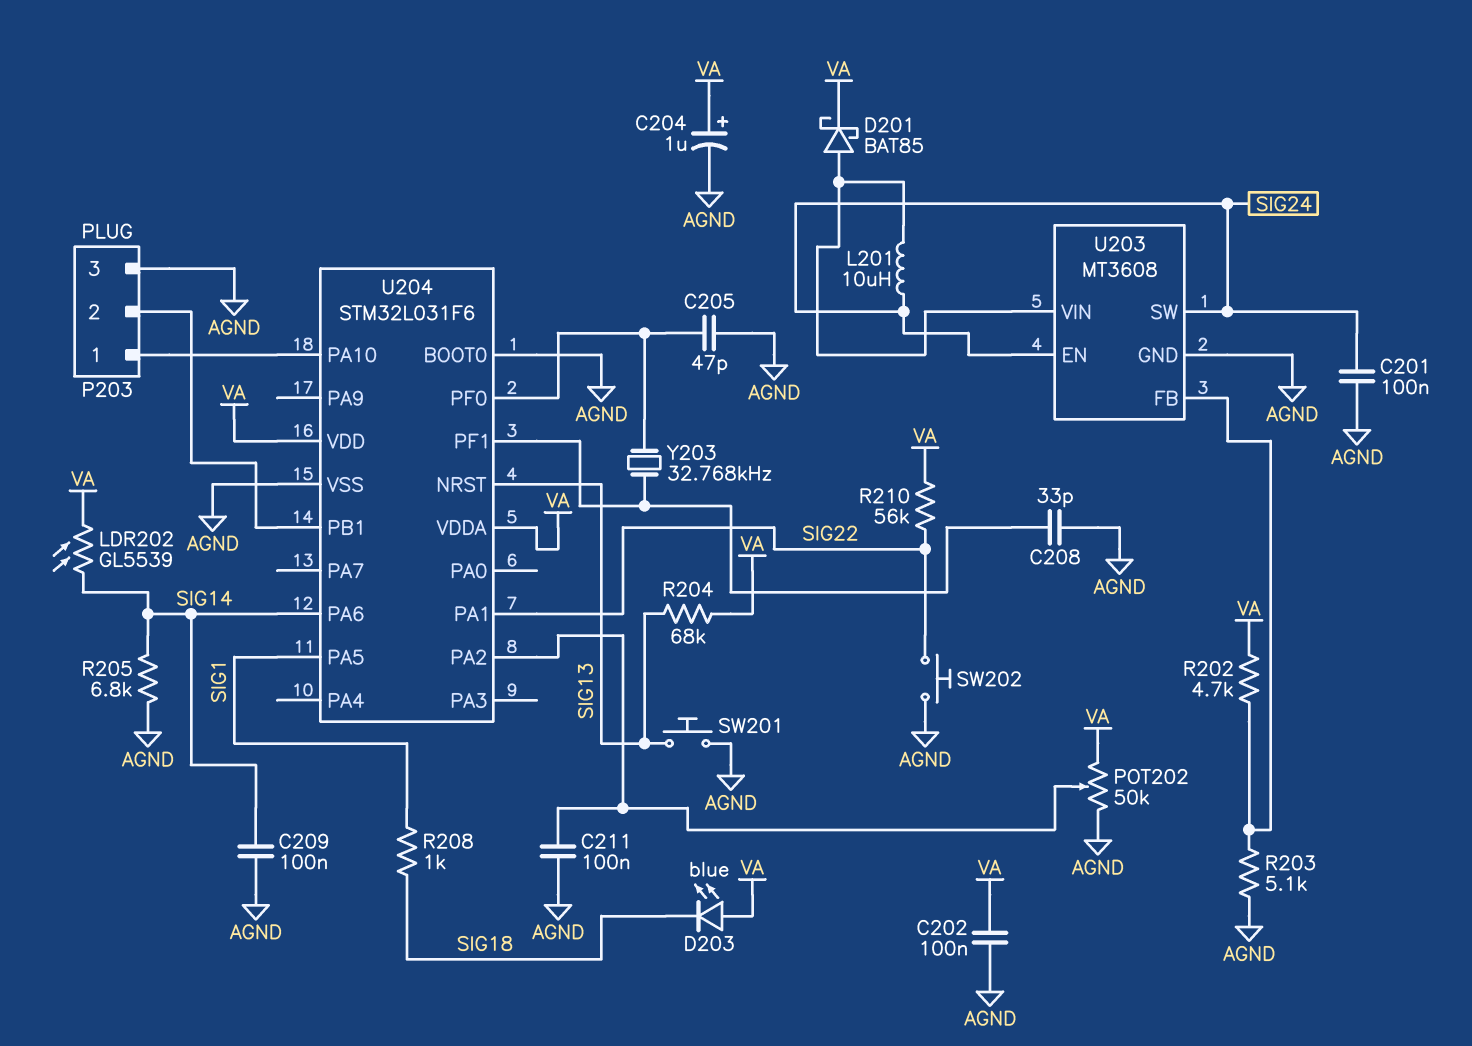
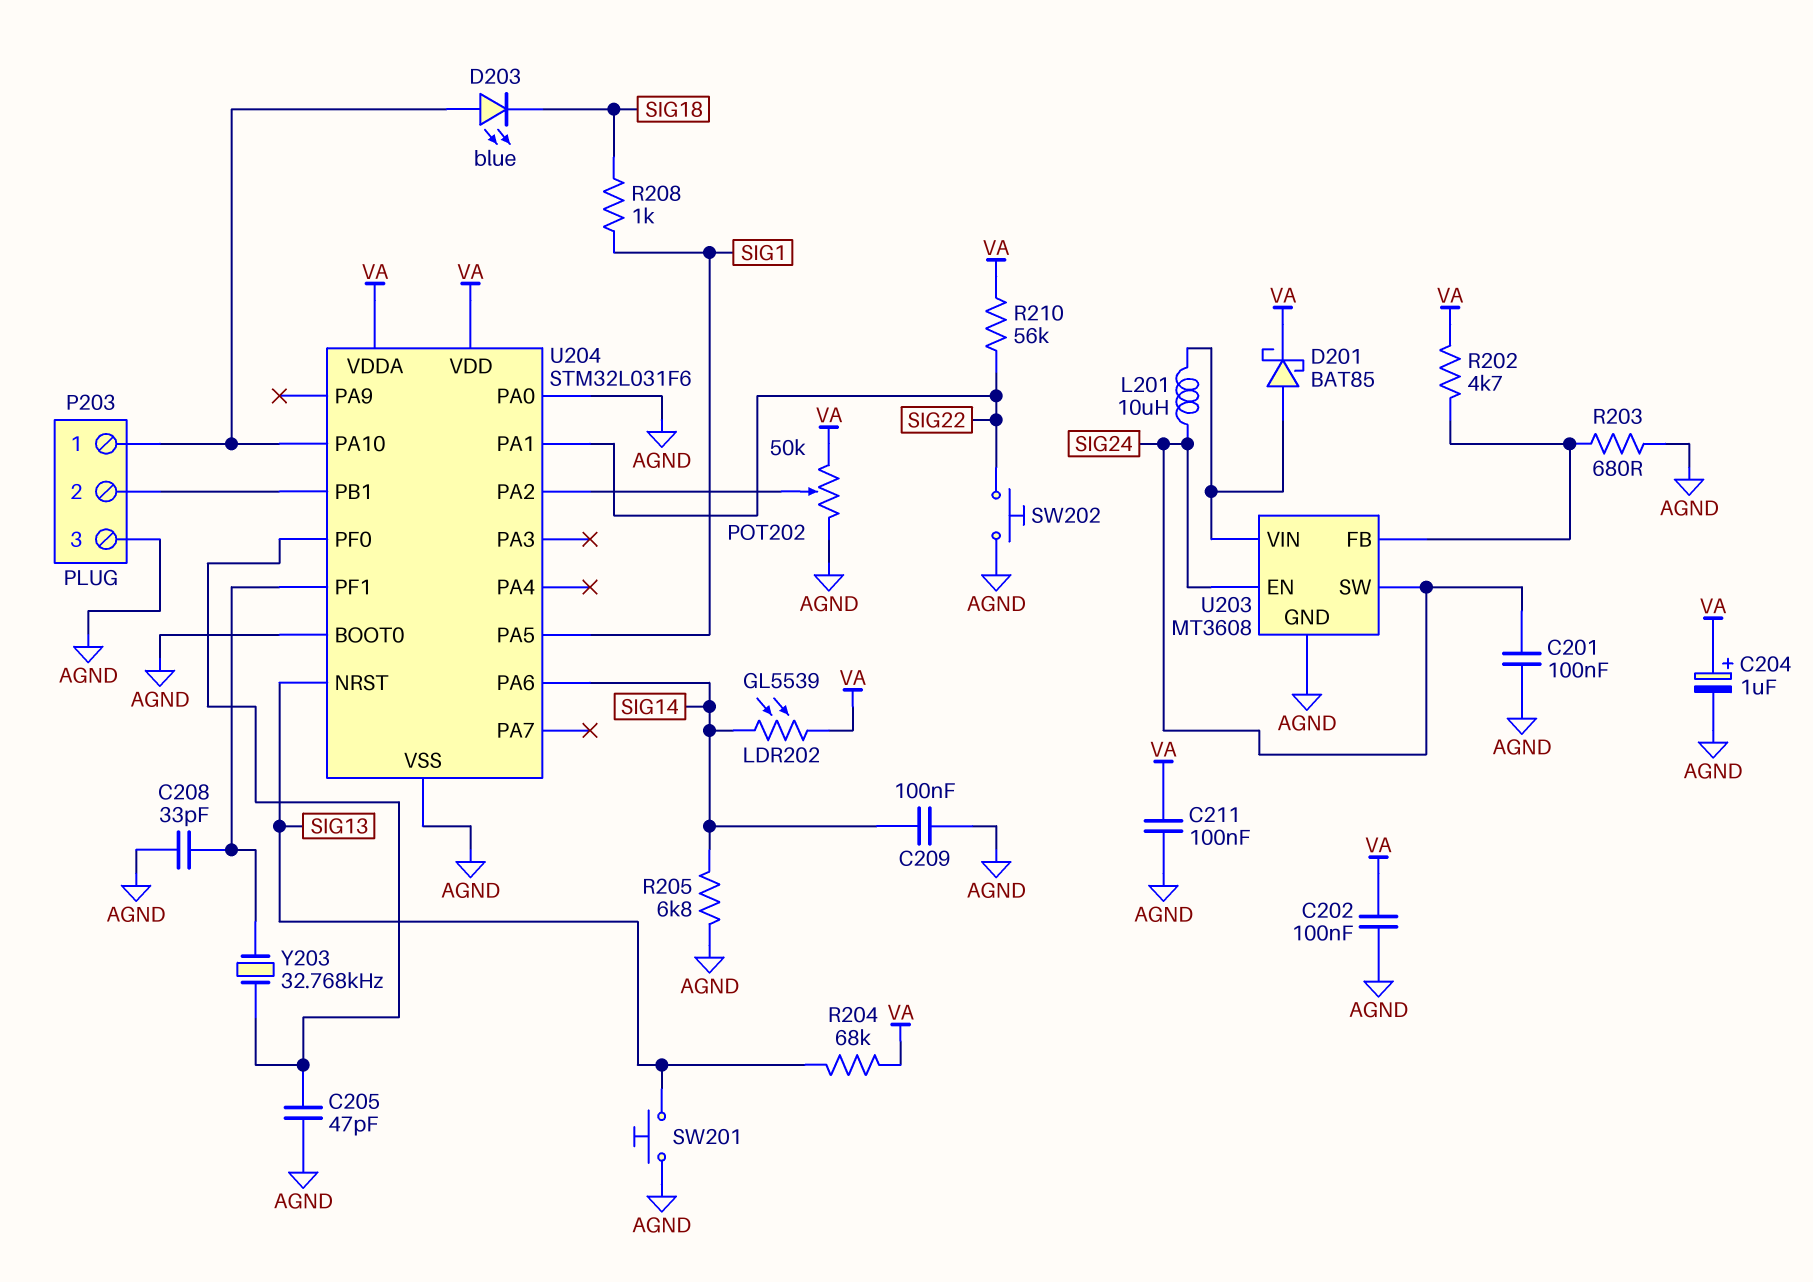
C211: 100nF (AGND, U204/PA2) -> 100nF (AGND, VA)
D203: LED blue (A VA, K SIG18) -> LED blue (A P203/1, K SIG18)
R203: 5.1k (AGND, U203/FB) -> 680 (AGND, U203/FB)
U204 pin PA0: none -> AGND

